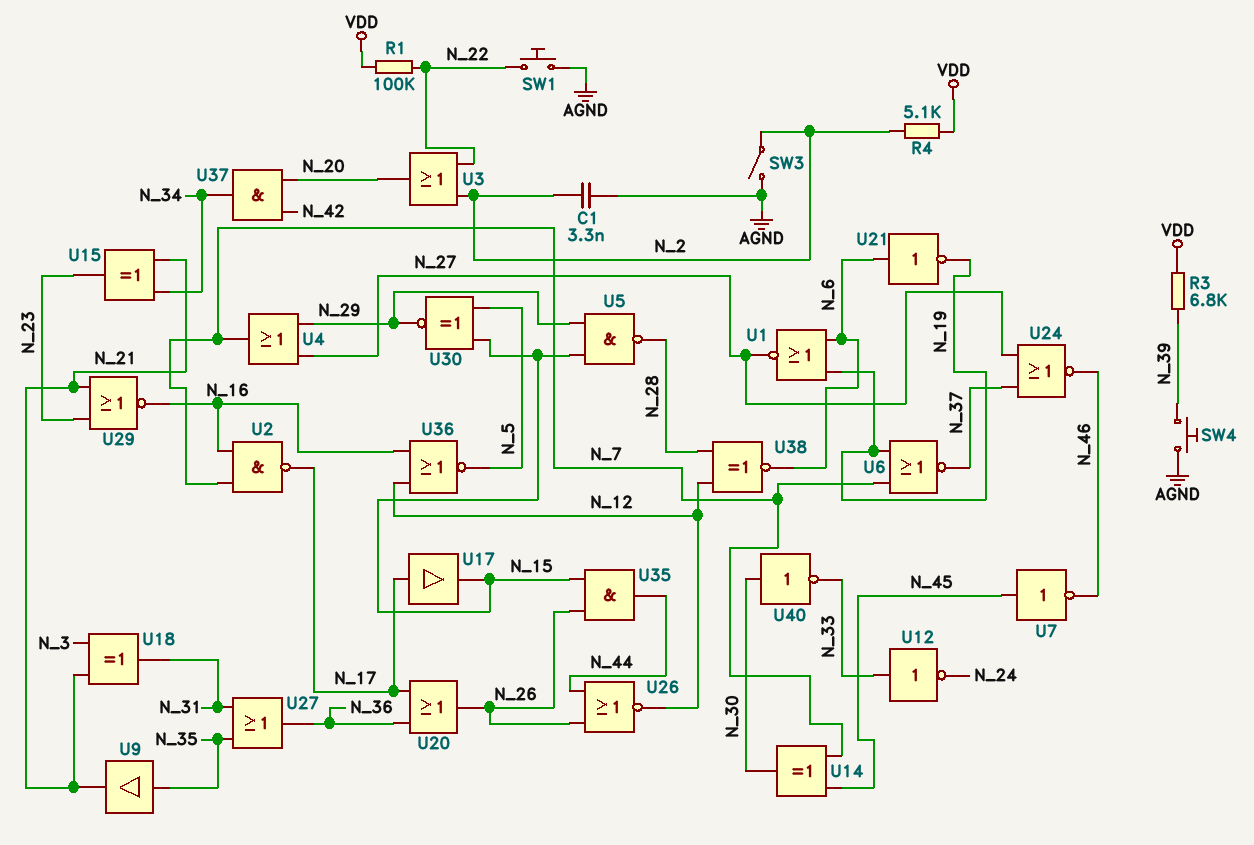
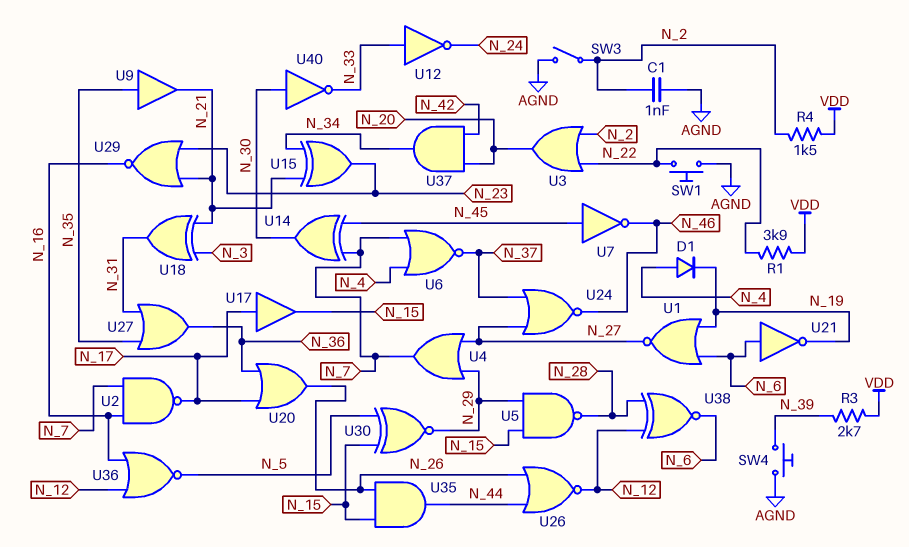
C1: 3.3nF (AGND, N_2) -> 1nF (AGND, N_2)
D1: none -> diode (A N_4, K N_19)
R1: 100k (N_22, VDD) -> 3.9k (N_22, VDD)
R3: 6.8k (N_39, VDD) -> 2.7k (N_39, VDD)
R4: 5.1k (N_2, VDD) -> 1.5k (N_2, VDD)
U6: NOR (in N_7, in N_19, out N_37) -> NOR (in N_4, in N_7, out N_37)

